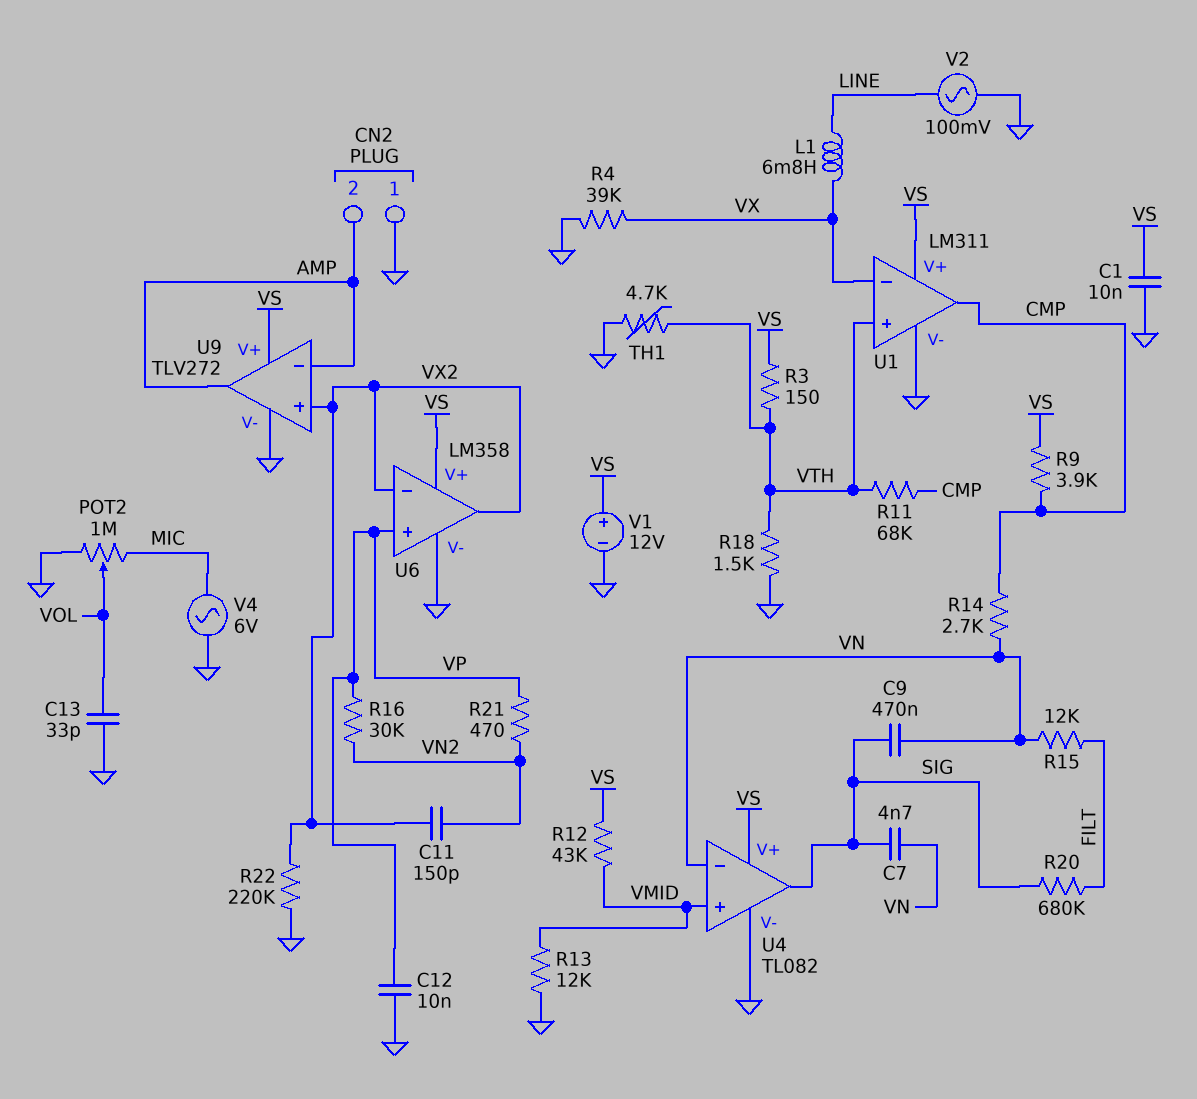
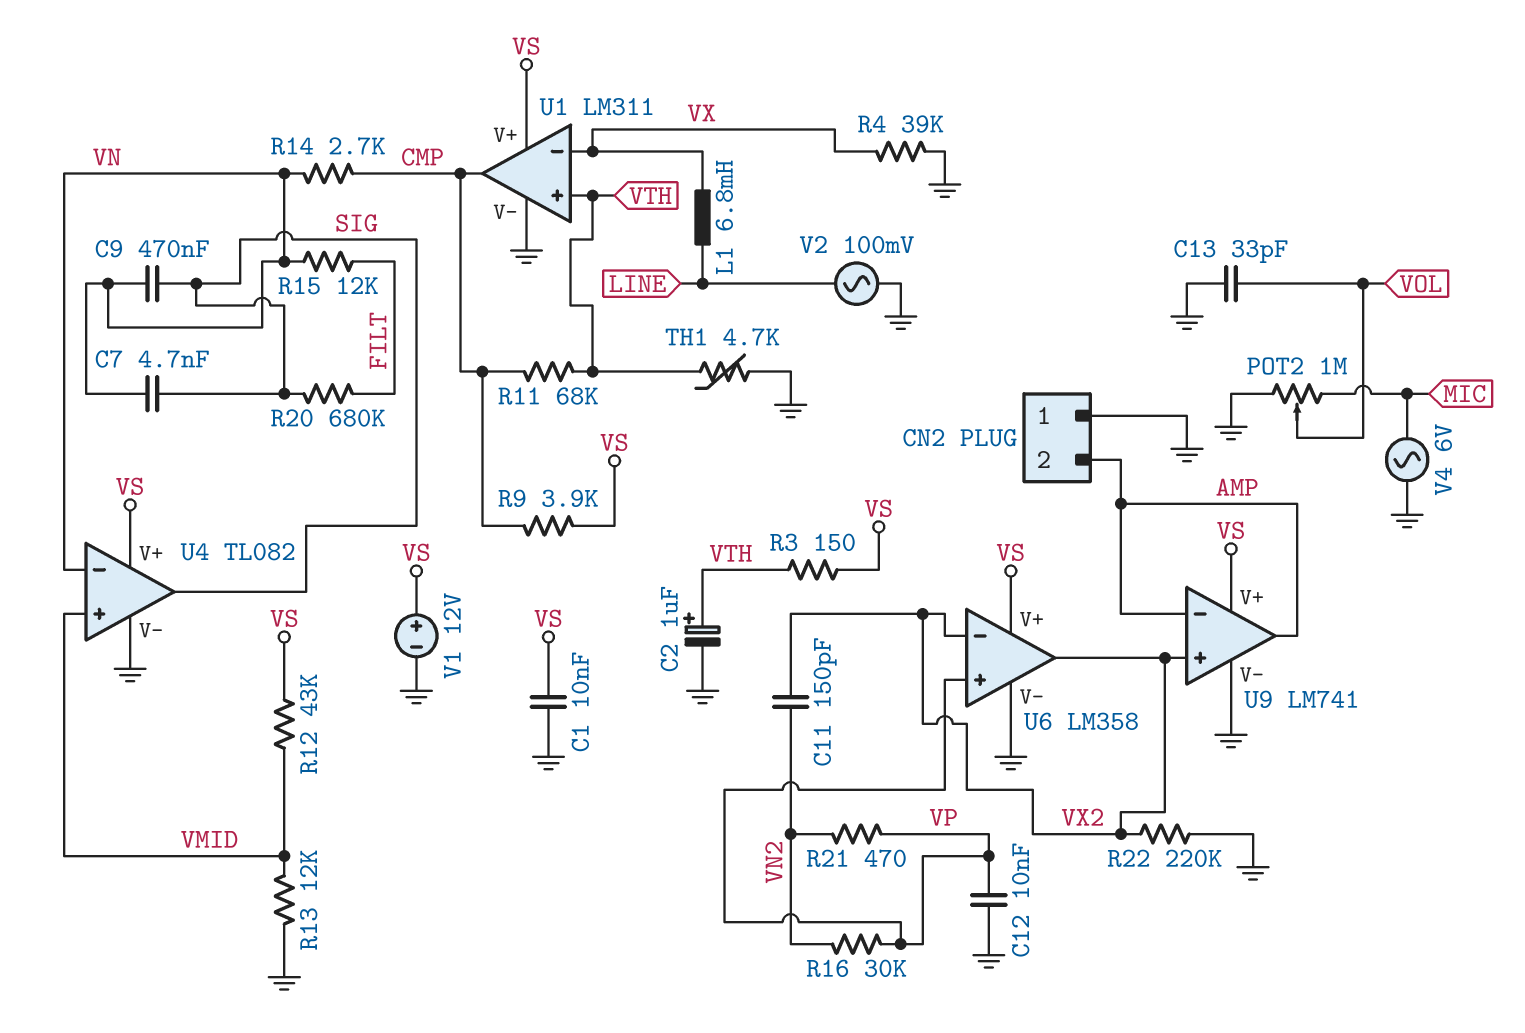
C2: none -> 1uF (plus VTH, minus GND)
R18: 1.5k (GND, VTH) -> none
U9: TLV272 -> LM741

